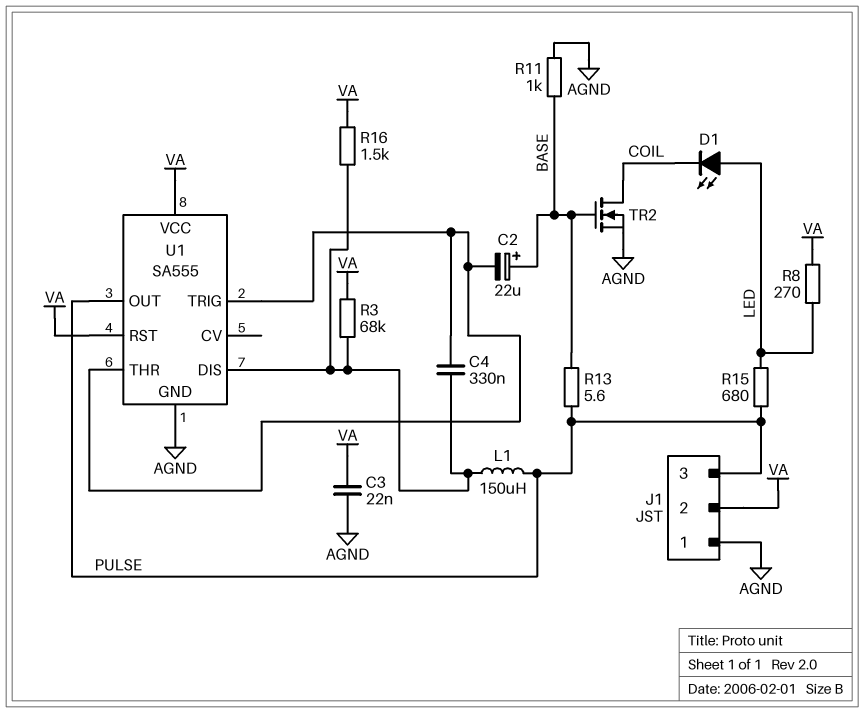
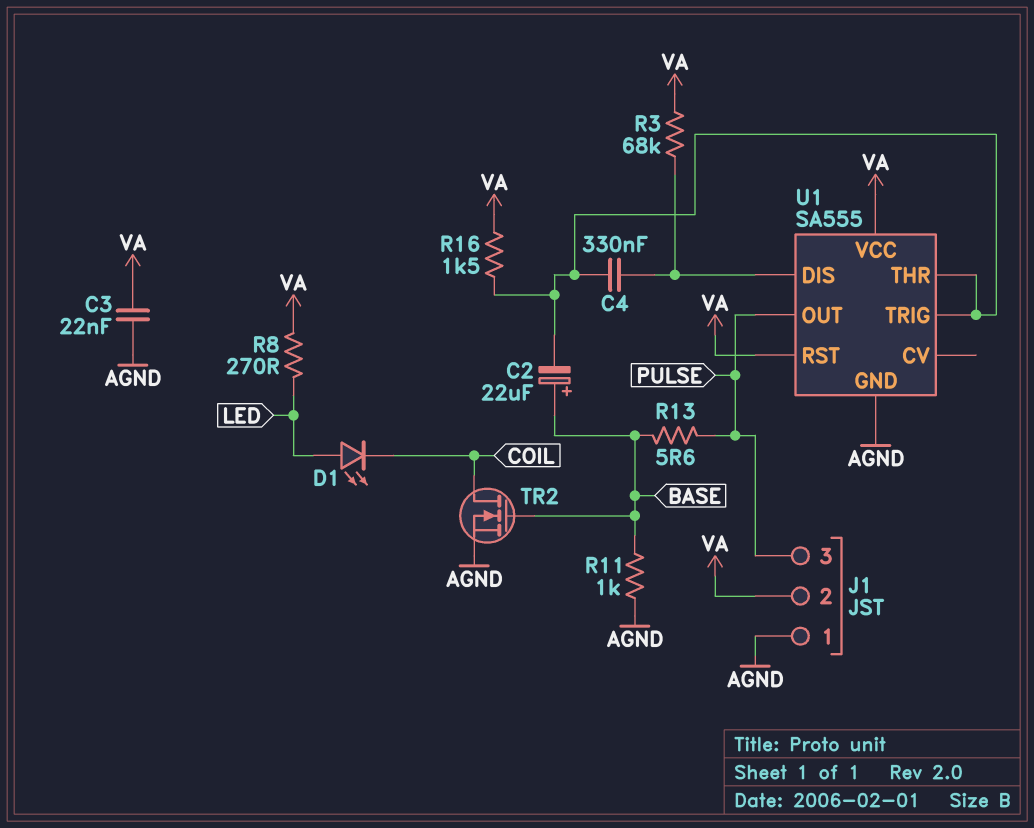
L1: 150uH (PULSE, U1/DIS) -> none
R15: 680 (LED, PULSE) -> none
R16: 1.5k (U1/DIS, VA) -> 1.5k (U1/THR, VA)

